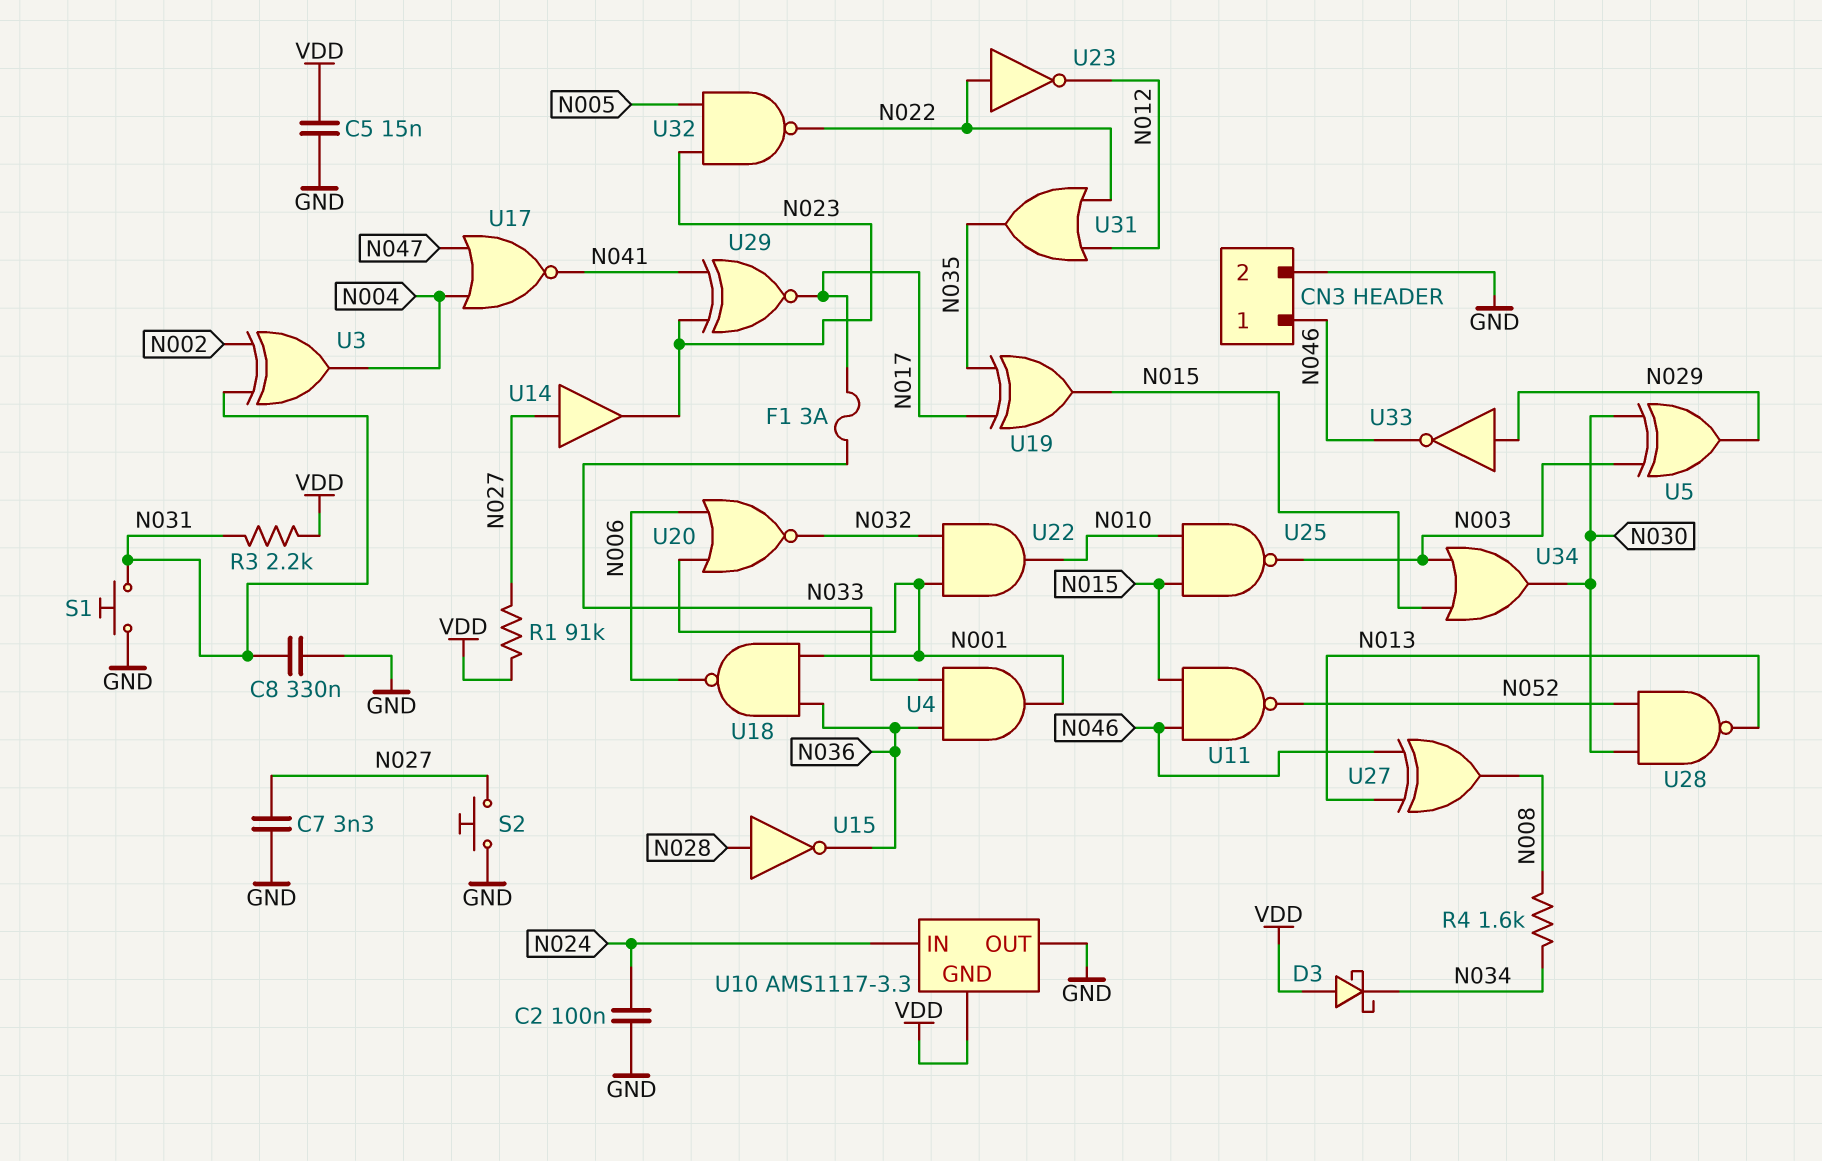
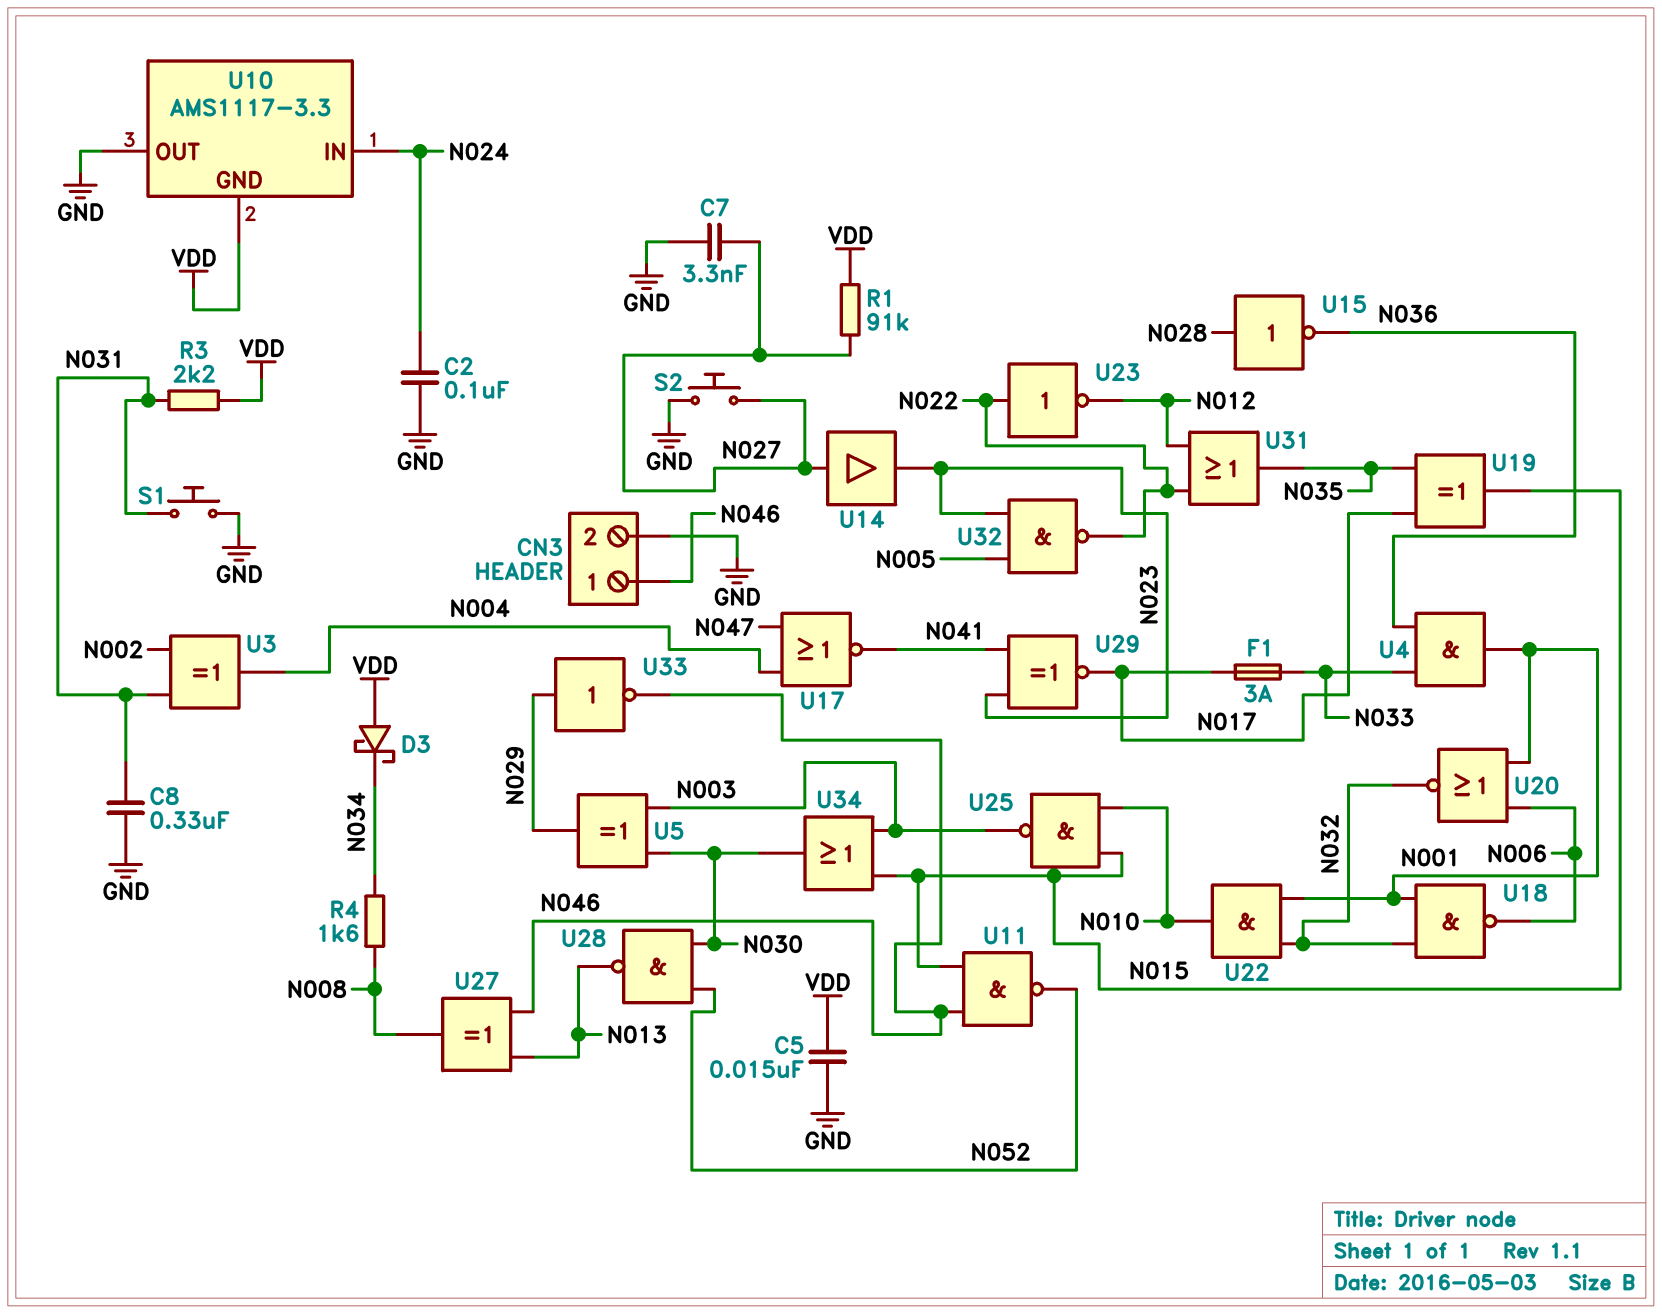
U18: NAND (in N001, in N036, out N006) -> NAND (in N001, in N032, out N006)

